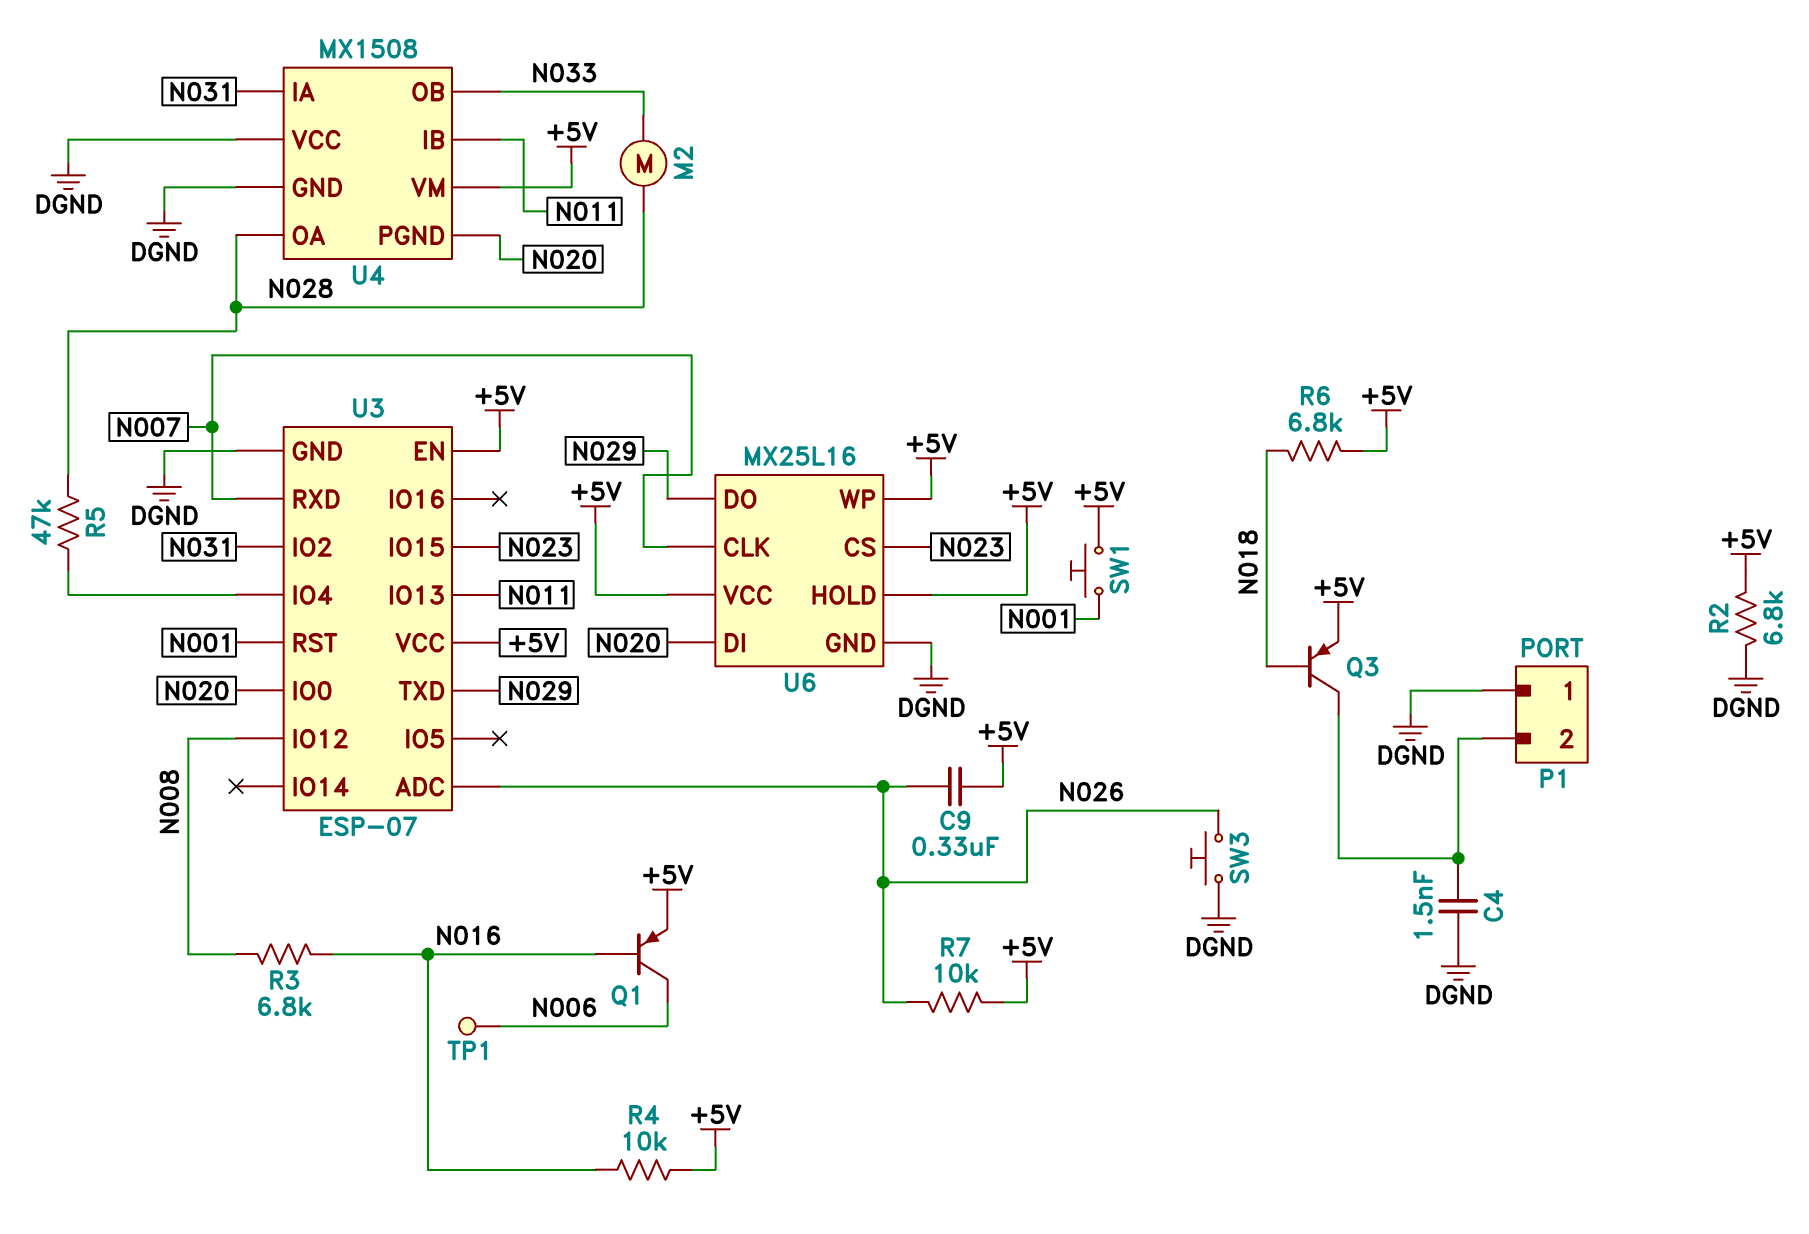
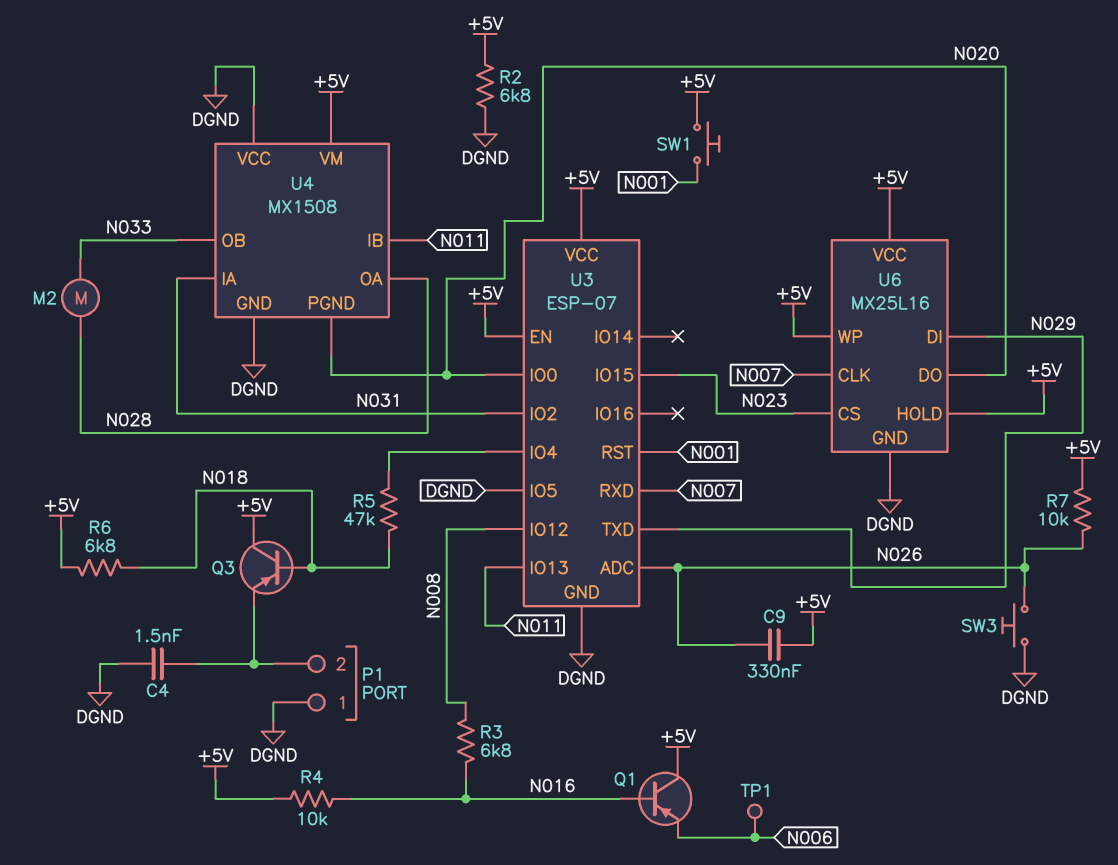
Q1: PNP (B N016, C N006, E +5V) -> PNP (B N016, C +5V, E N006)
Q3: PNP (B N018, C P1/2, E +5V) -> PNP (B N018, C +5V, E P1/2)
R5: 47k (N028, U3/IO4) -> 47k (N018, U3/IO4)
U3 pin IO5: none -> DGND
U6 pin DI: N020 -> N029
U6 pin DO: N029 -> N020

